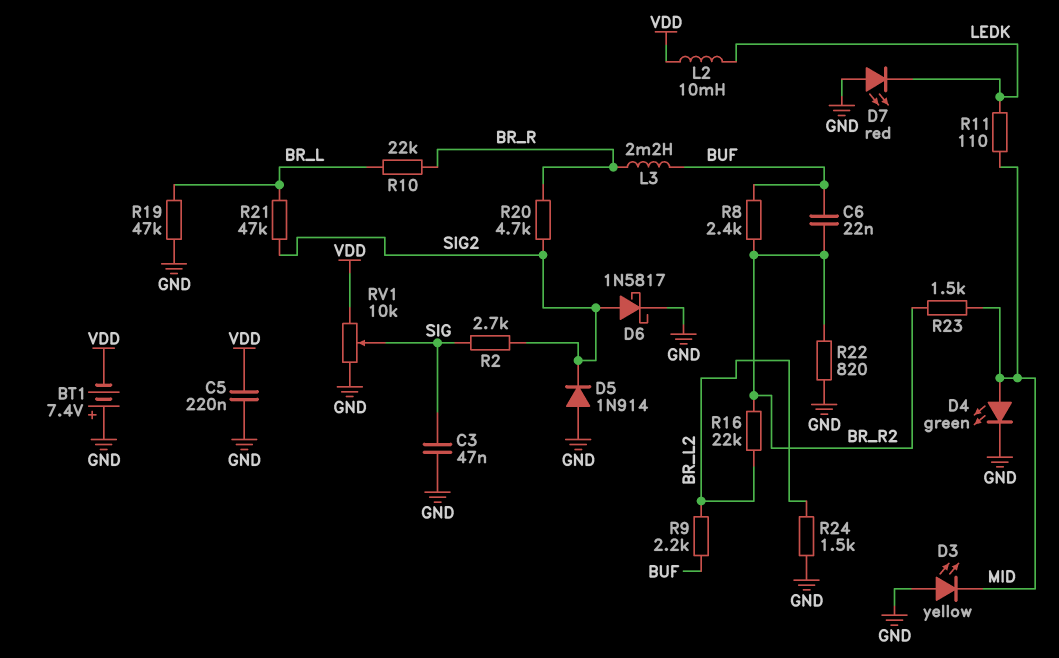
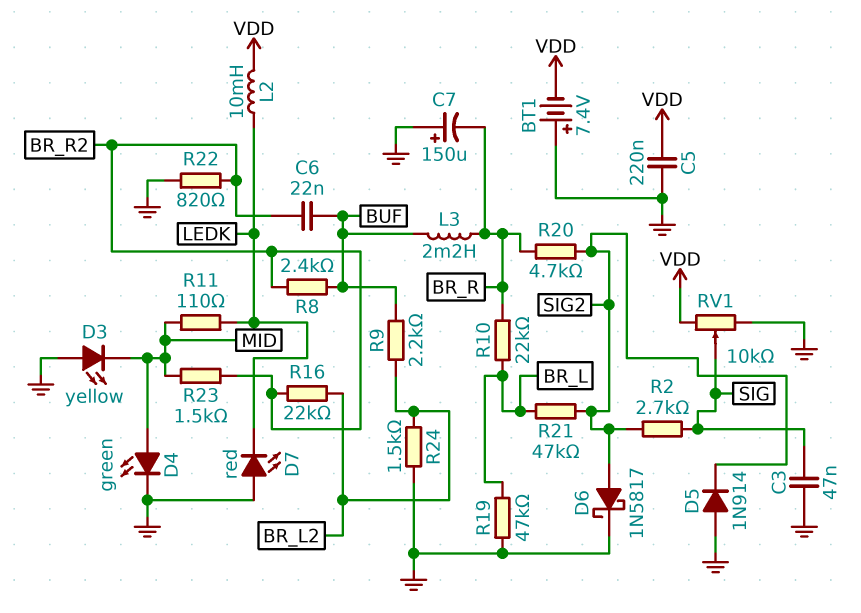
C7: none -> 150uF (plus GND, minus BR_R)

